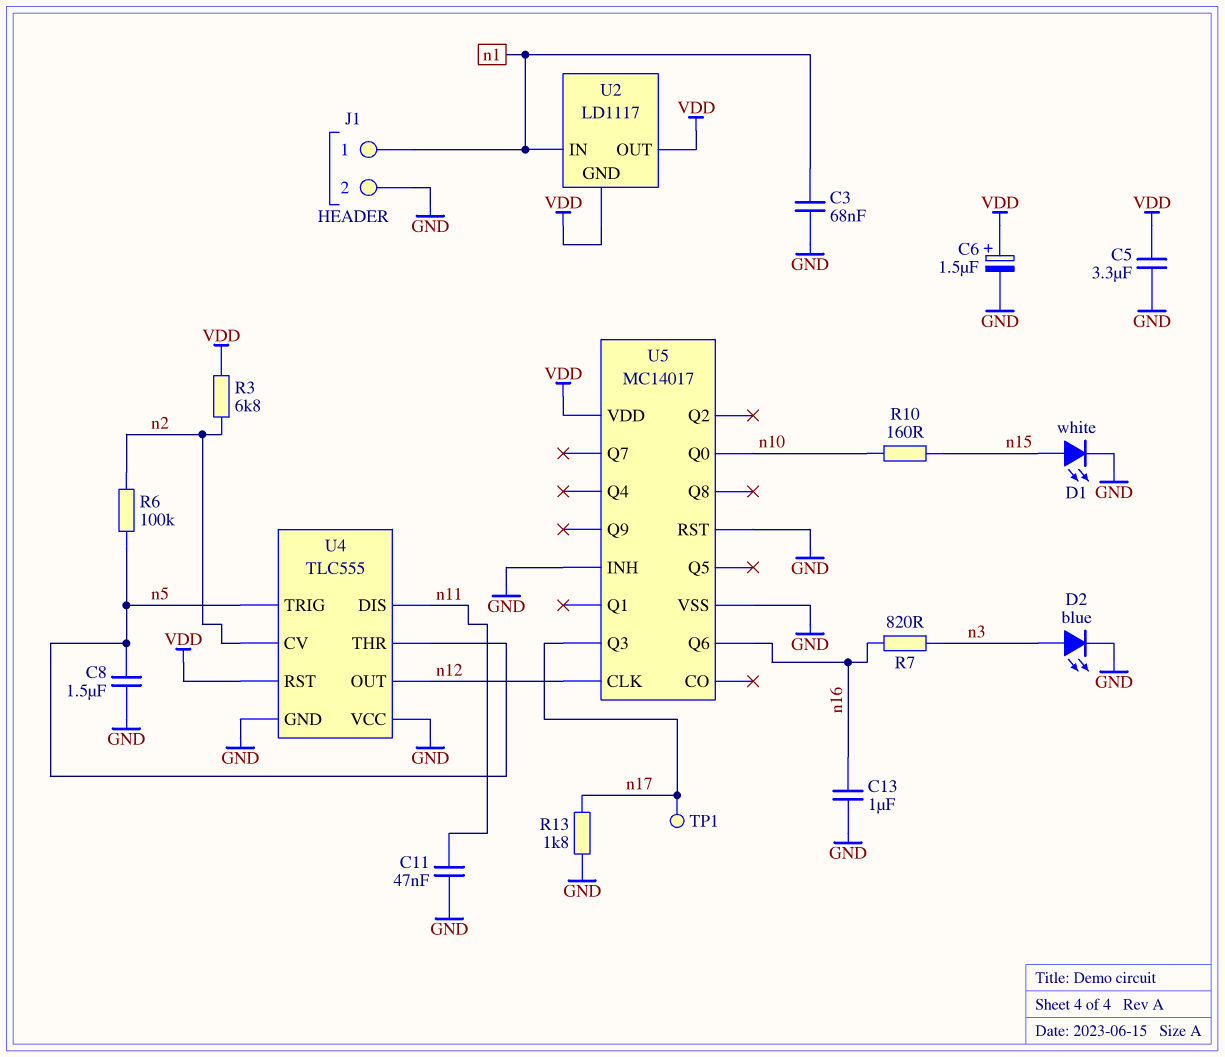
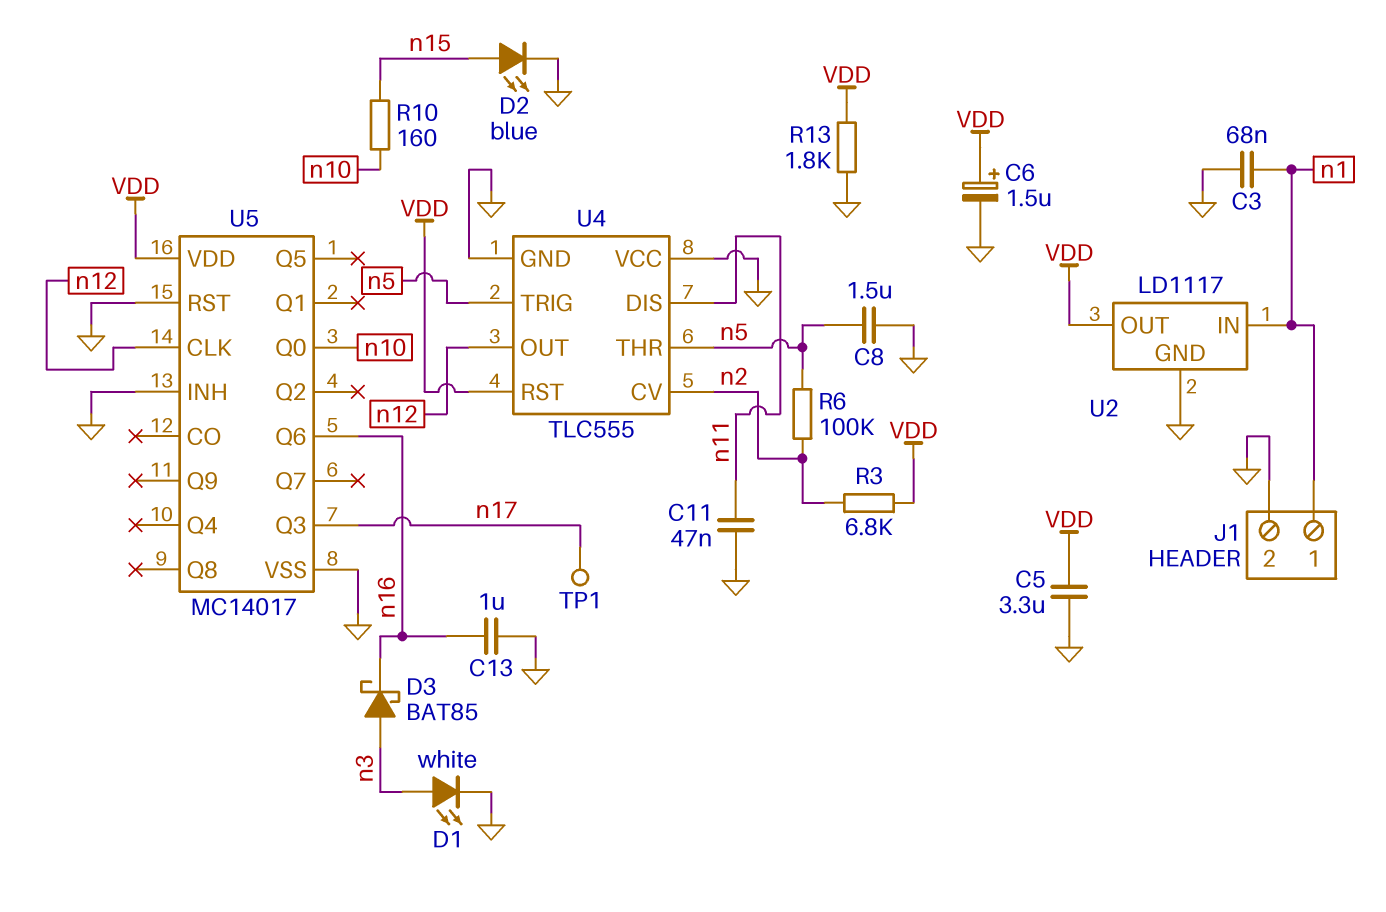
D1: LED white (A n15, K GND) -> LED white (A n3, K GND)
D2: LED blue (A n3, K GND) -> LED blue (A n15, K GND)
D3: none -> schottky BAT85 (A n3, K n16)
R7: 820 (n3, n16) -> none
R13: 1.8k (GND, n17) -> 1.8k (GND, VDD)
U2 pin GND: VDD -> GND

